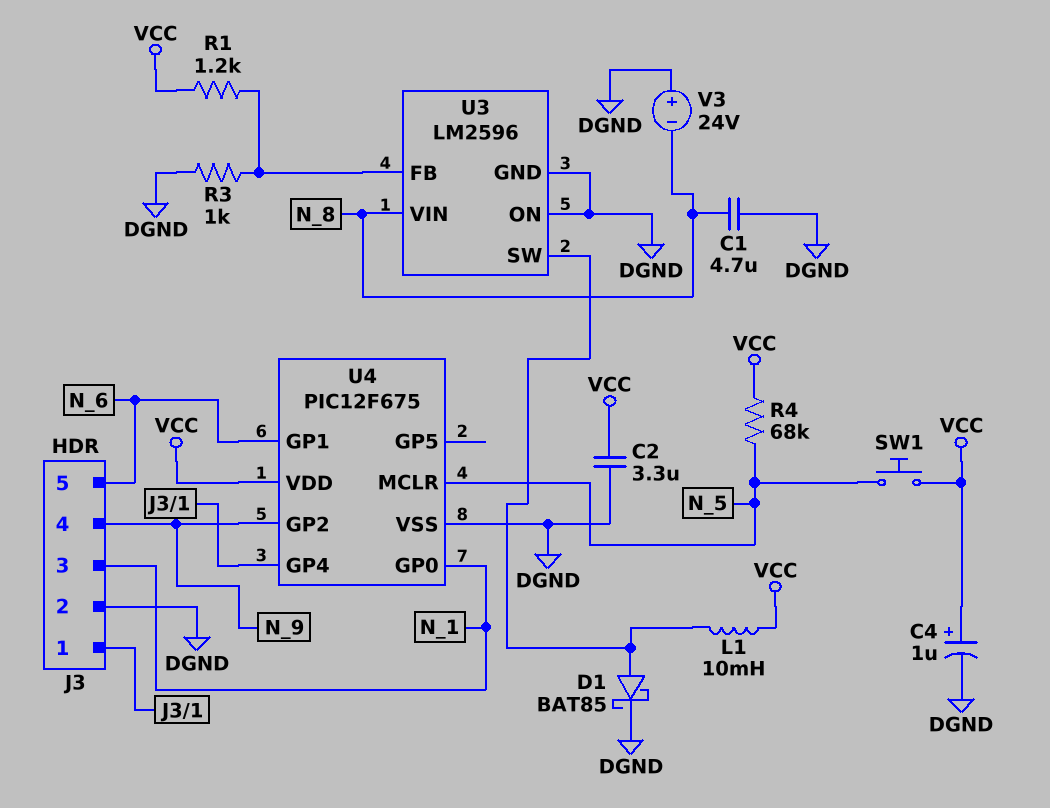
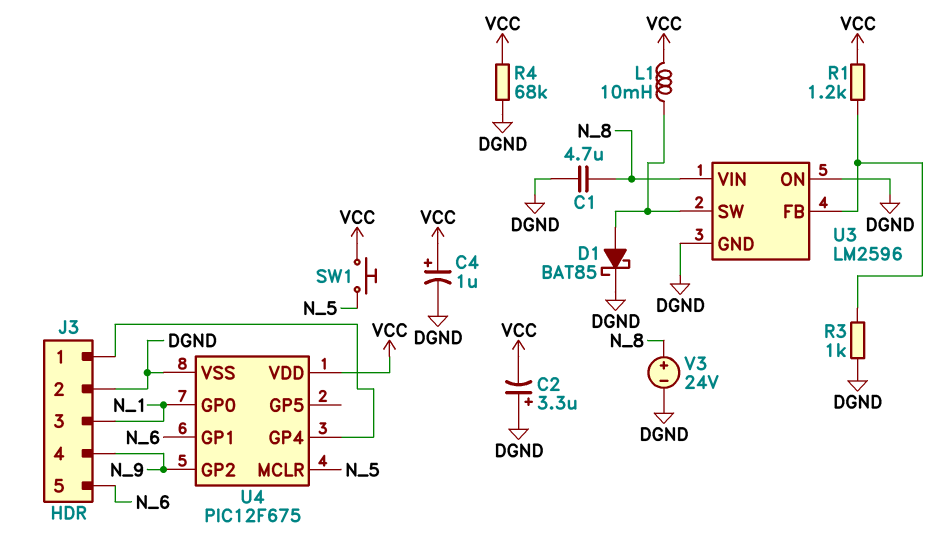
C2: 3.3uF (DGND, VCC) -> 3.3uF (plus DGND, minus VCC)
R4: 68k (N_5, VCC) -> 68k (DGND, VCC)
V3: 24V (plus DGND, minus N_8) -> 24V (plus N_8, minus DGND)

